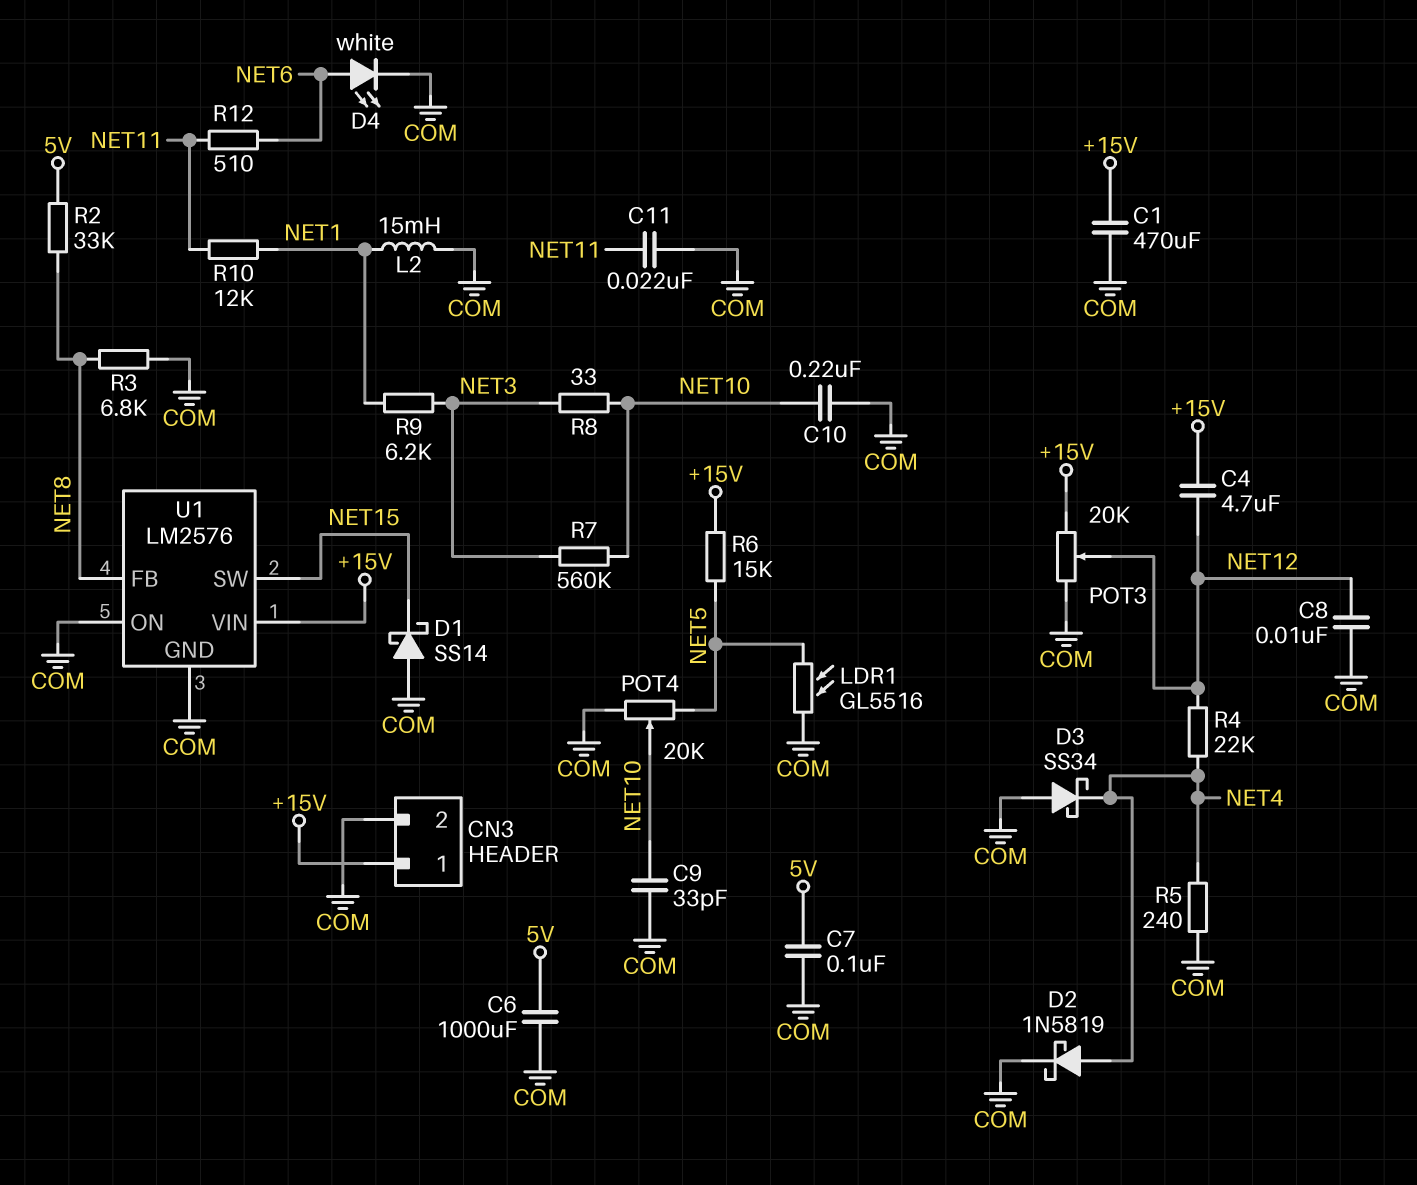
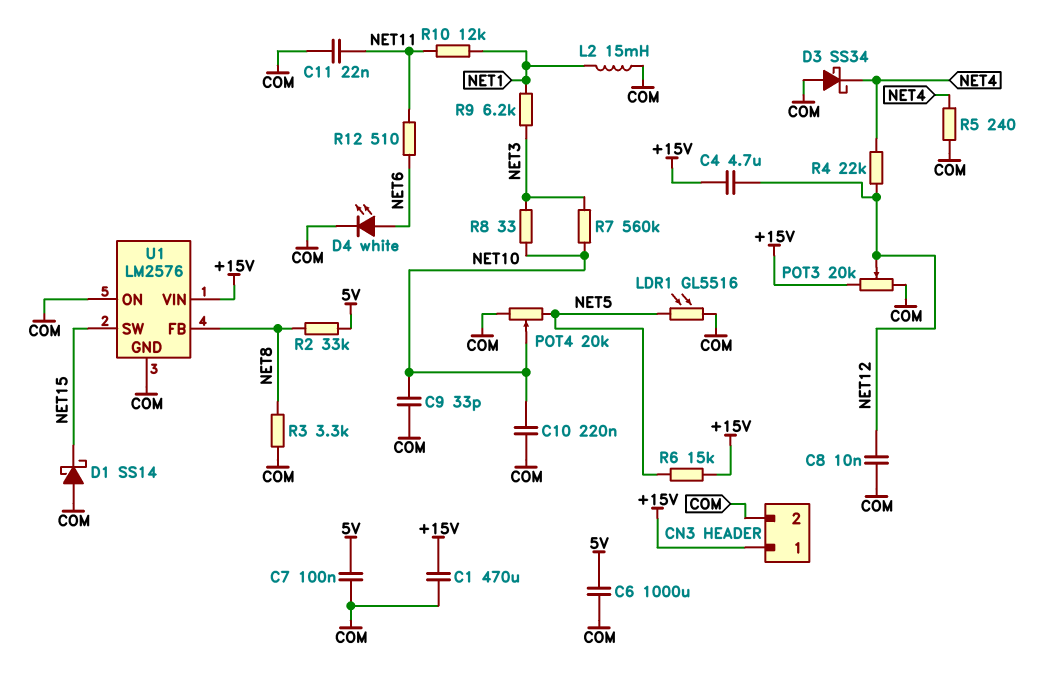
D2: schottky 1N5819 (A NET4, K COM) -> none
R3: 6.8k (COM, NET8) -> 3.3k (COM, NET8)

